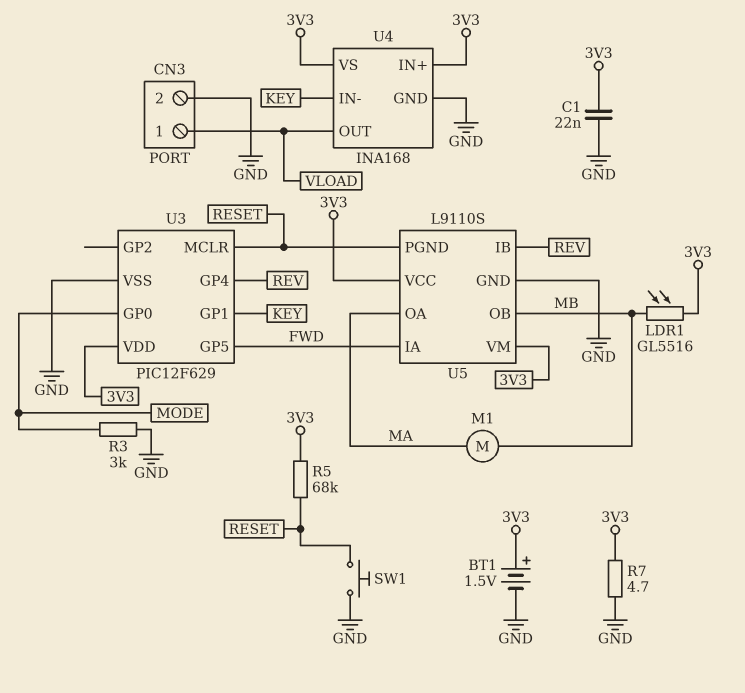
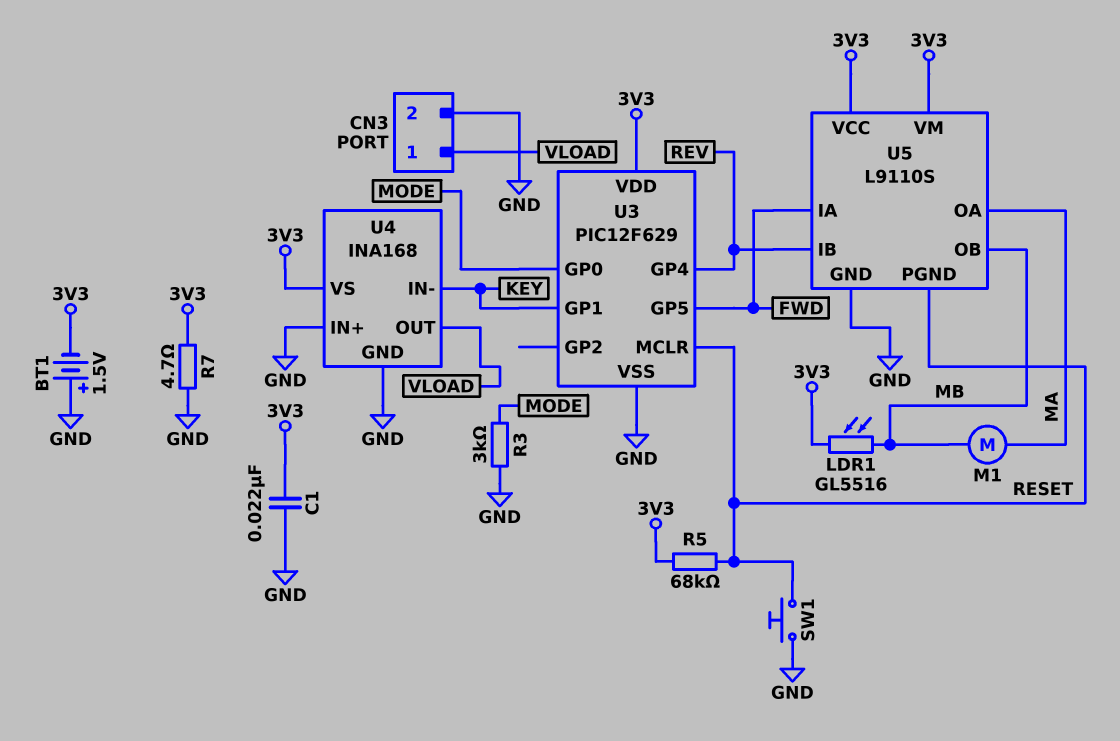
BT1: 1.5V (plus 3V3, minus GND) -> 1.5V (plus GND, minus 3V3)
U4 pin IN+: 3V3 -> GND

